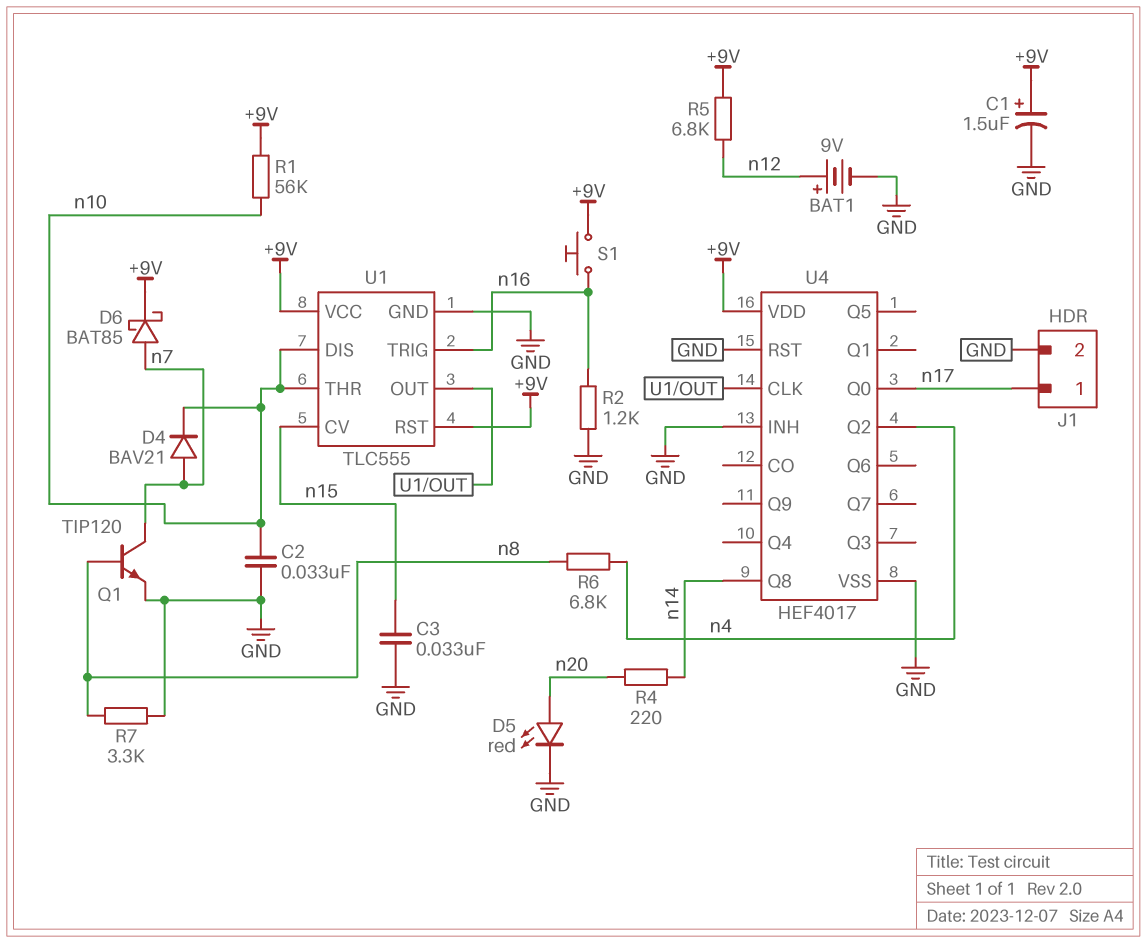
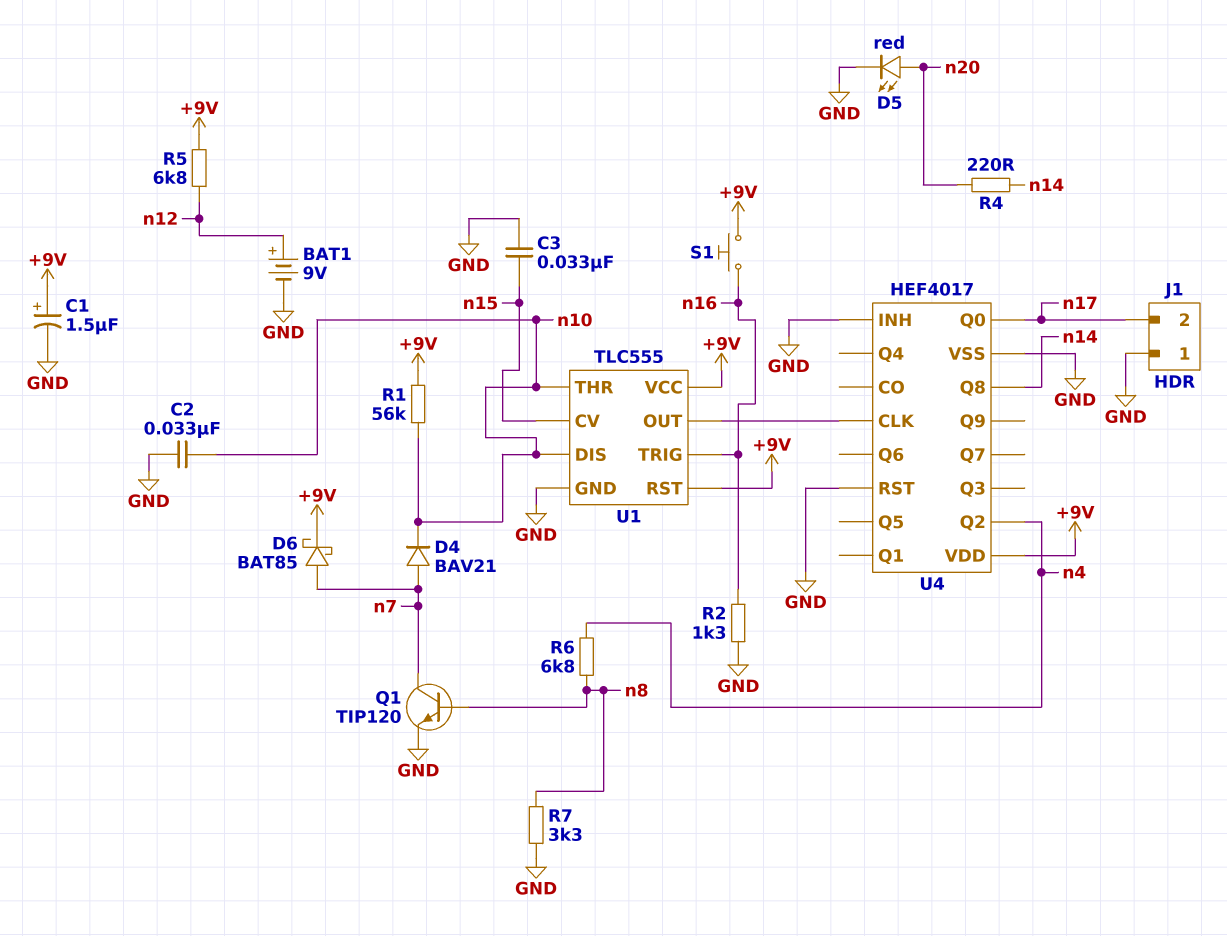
J1 pin 1: n17 -> GND
J1 pin 2: GND -> n17
R2: 1.2k (GND, n16) -> 1.3k (GND, n16)

